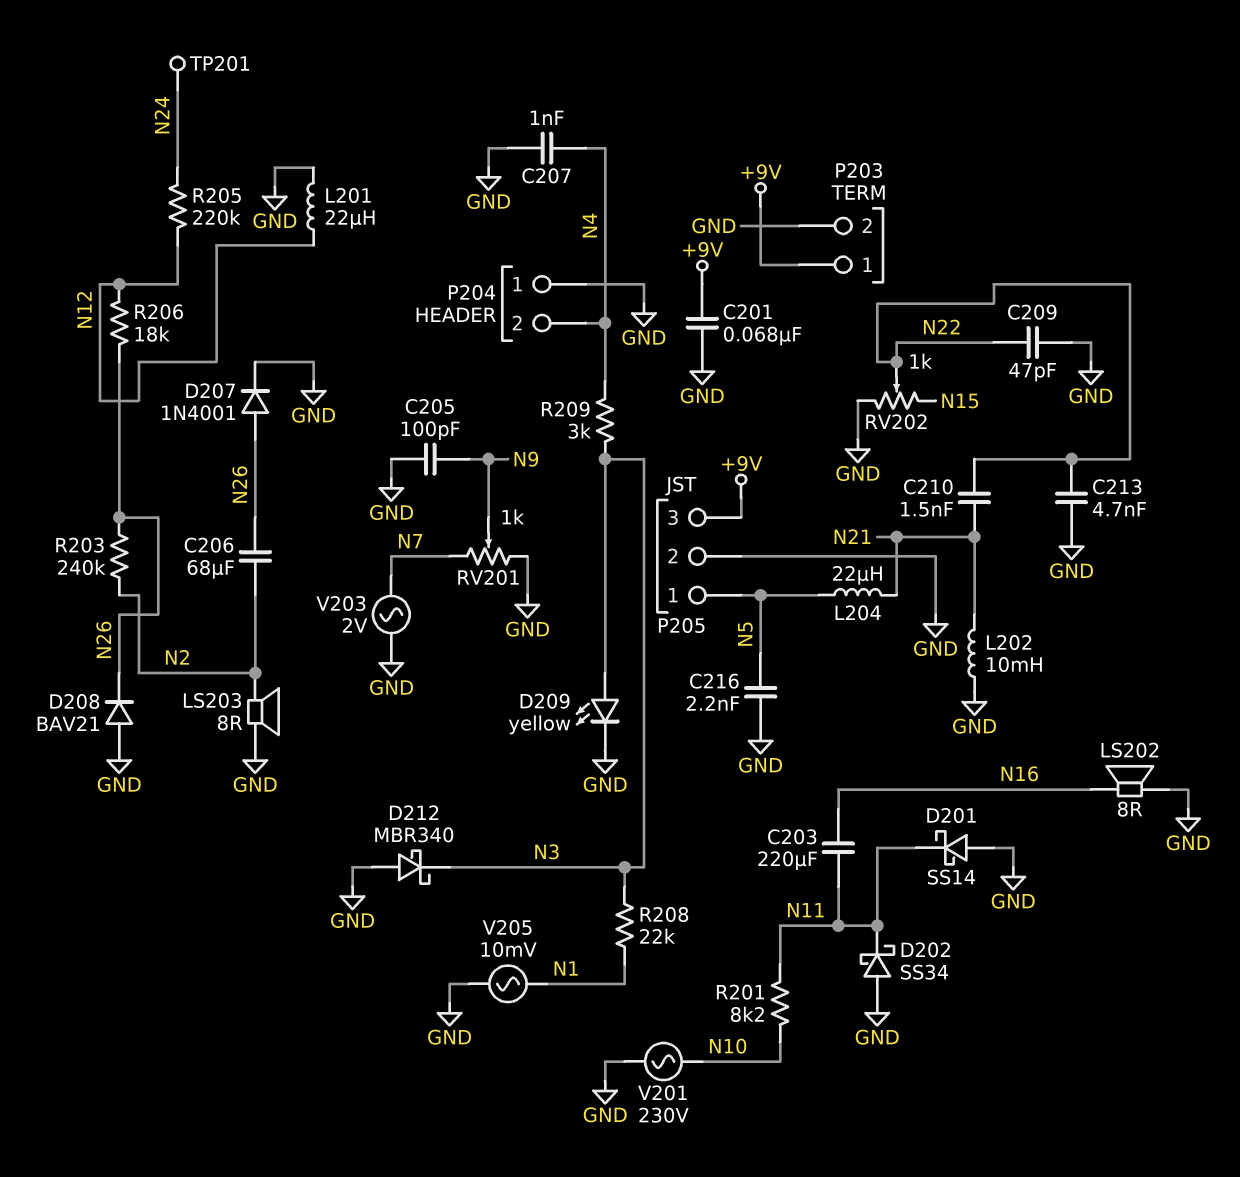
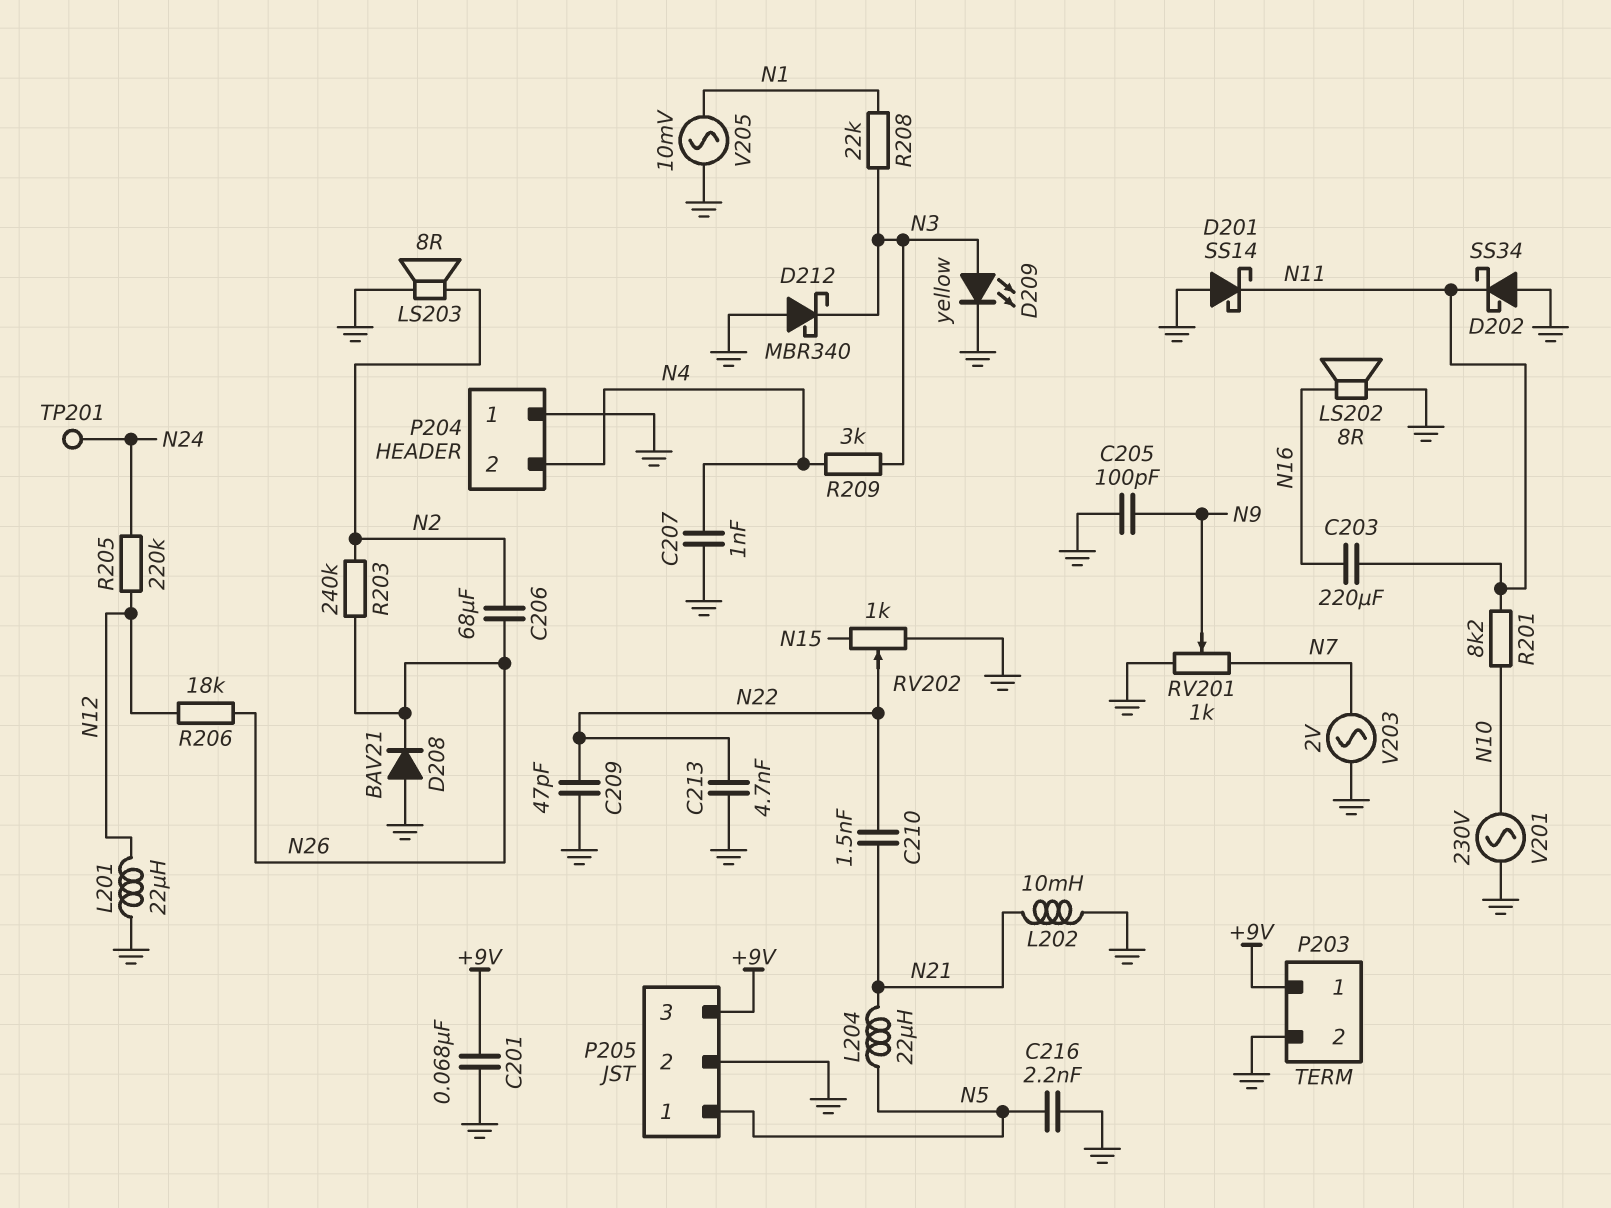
D207: diode 1N4001 (A N26, K GND) -> none

